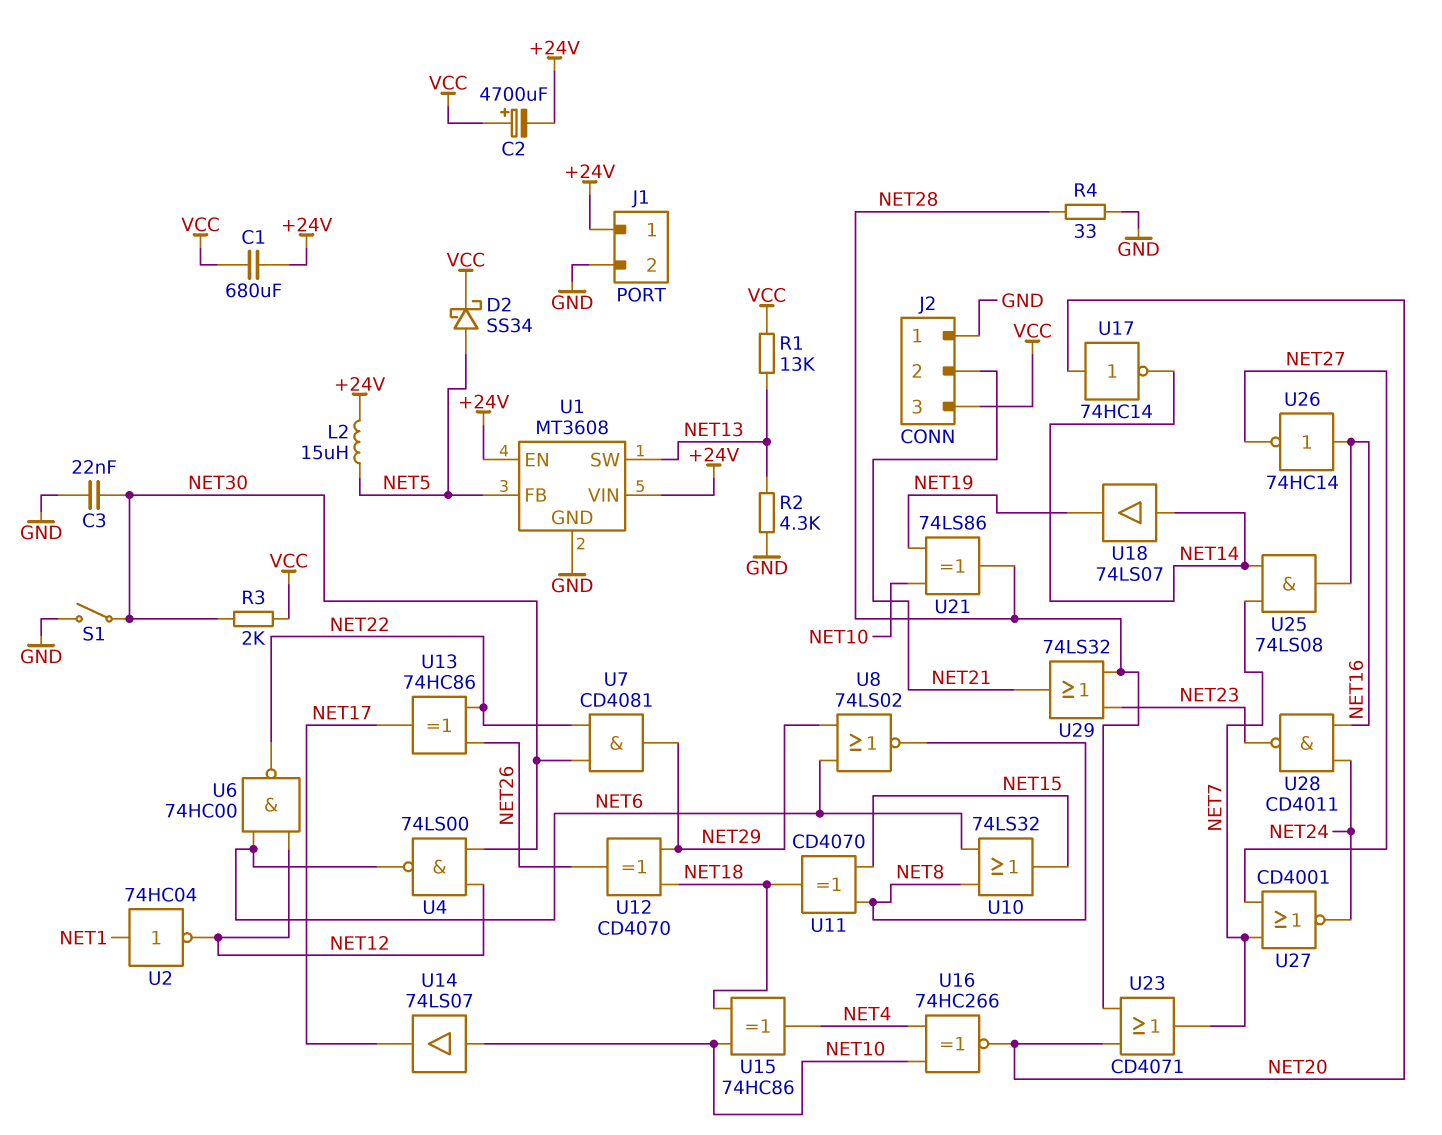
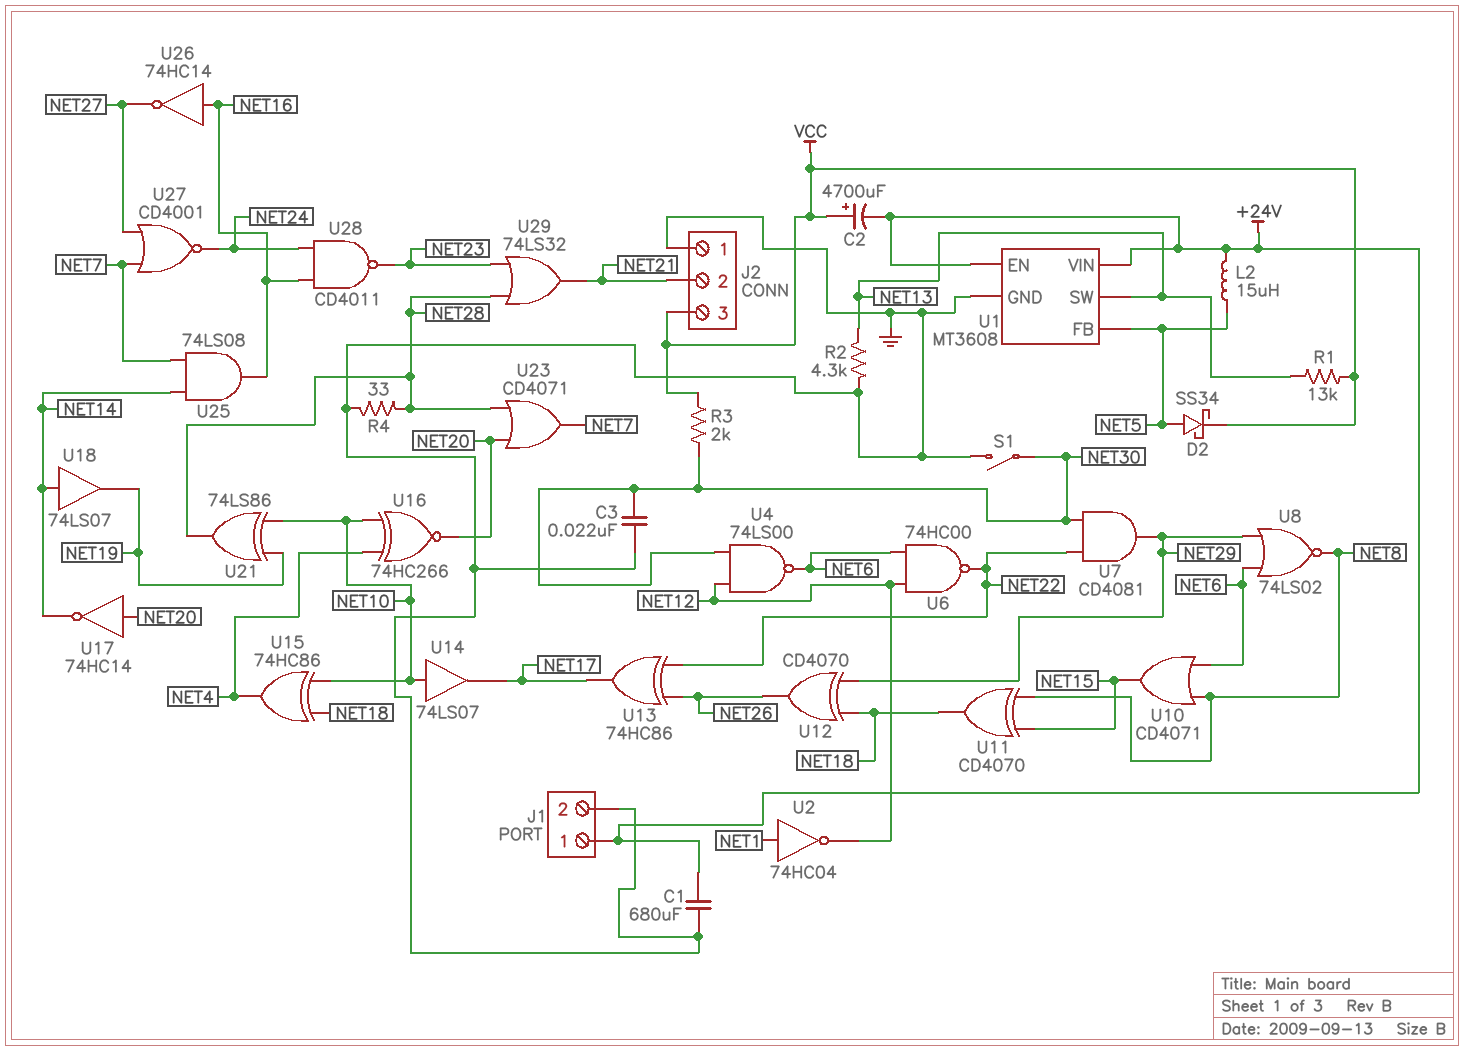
C1: 680uF (+24V, VCC) -> 680uF (+24V, GND)
U10: OR 74LS32 (in NET6, in NET8, out NET15) -> OR CD4071 (in NET6, in NET8, out NET15)

